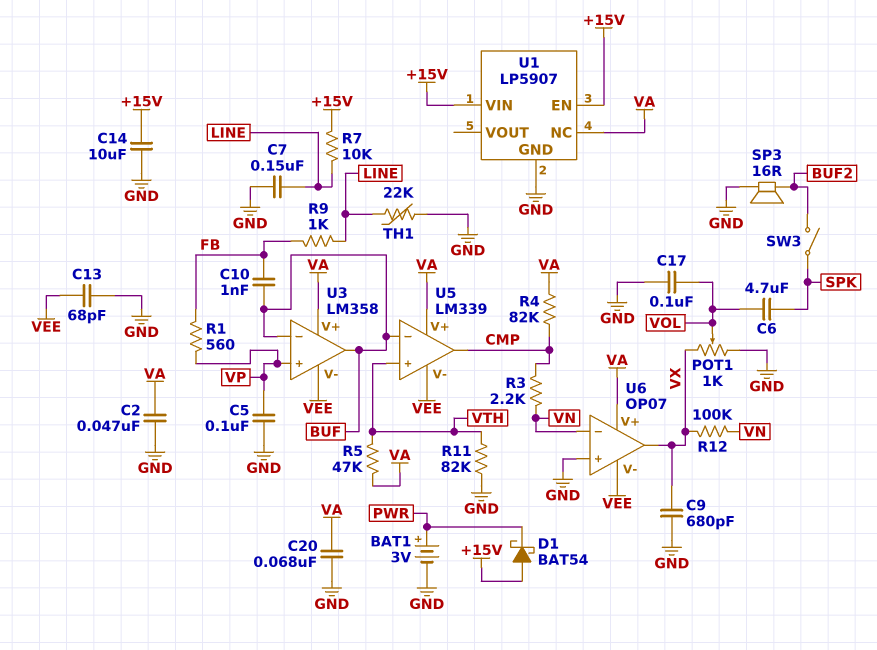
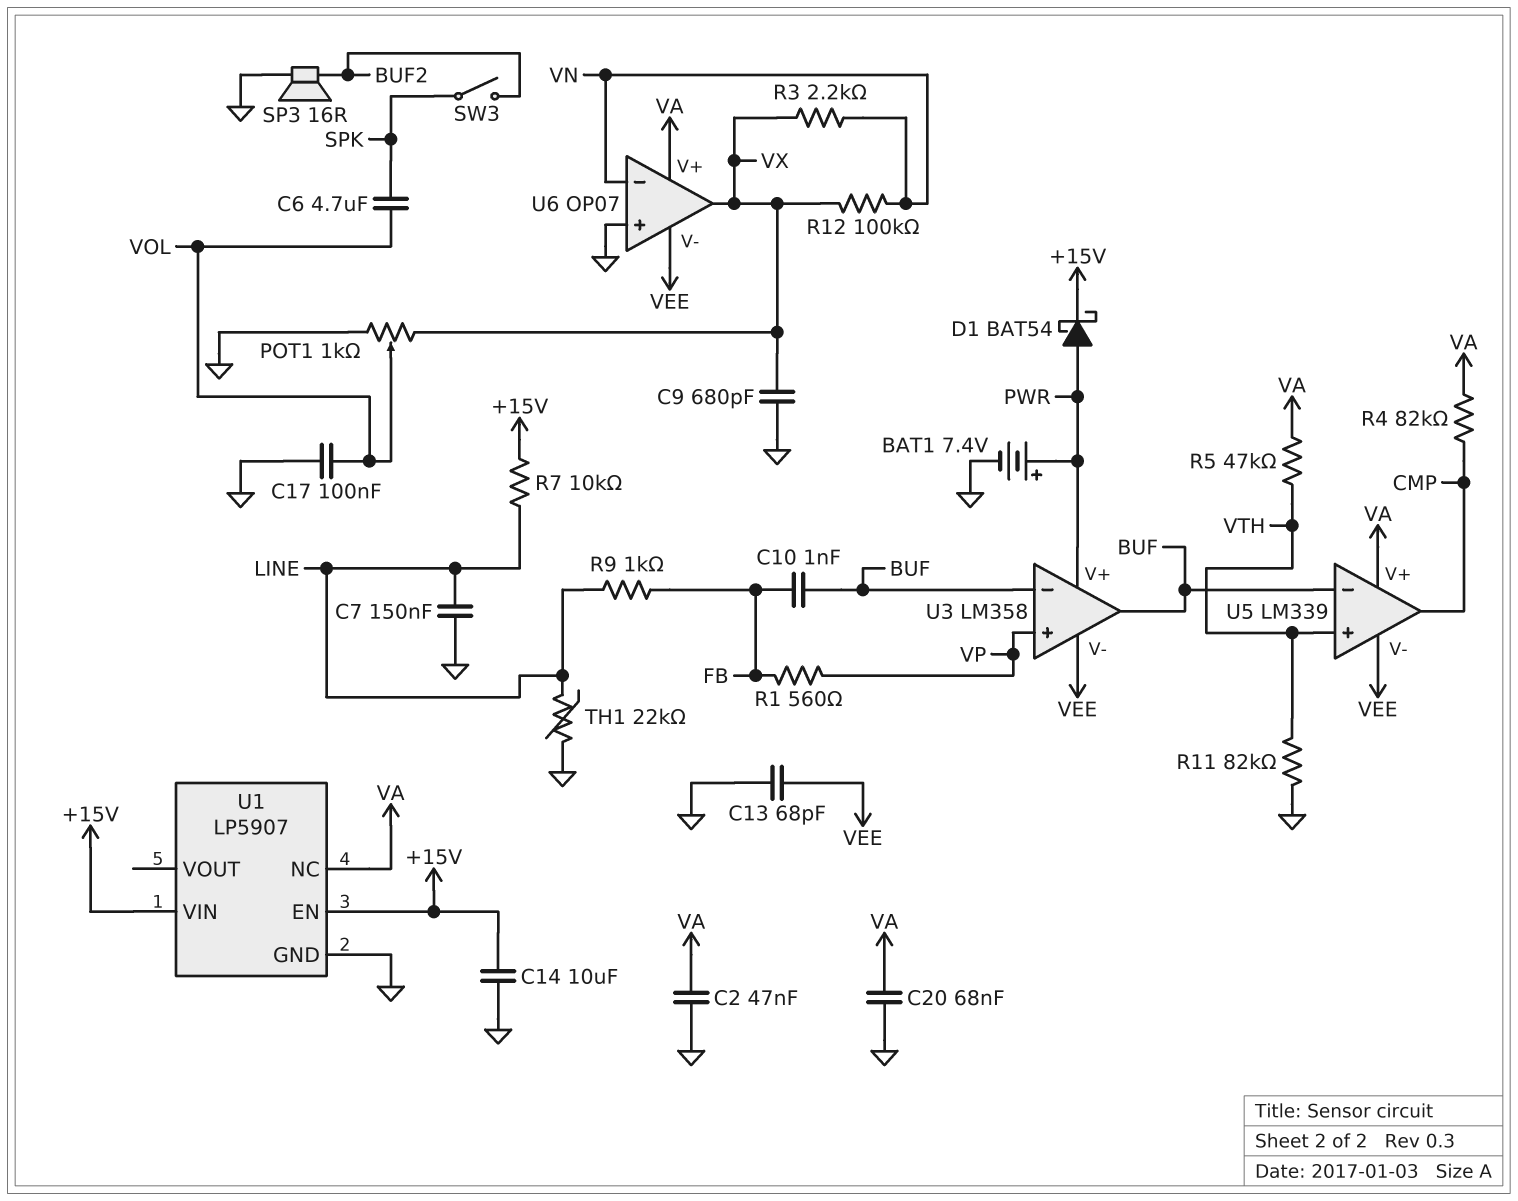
BAT1: 3V (plus PWR, minus GND) -> 7.4V (plus PWR, minus GND)
C5: 100nF (GND, VP) -> none
D1: schottky BAT54 (A +15V, K PWR) -> schottky BAT54 (A PWR, K +15V)
R3: 2.2k (CMP, VN) -> 2.2k (VN, VX)
U3 pin V+: VA -> PWR

